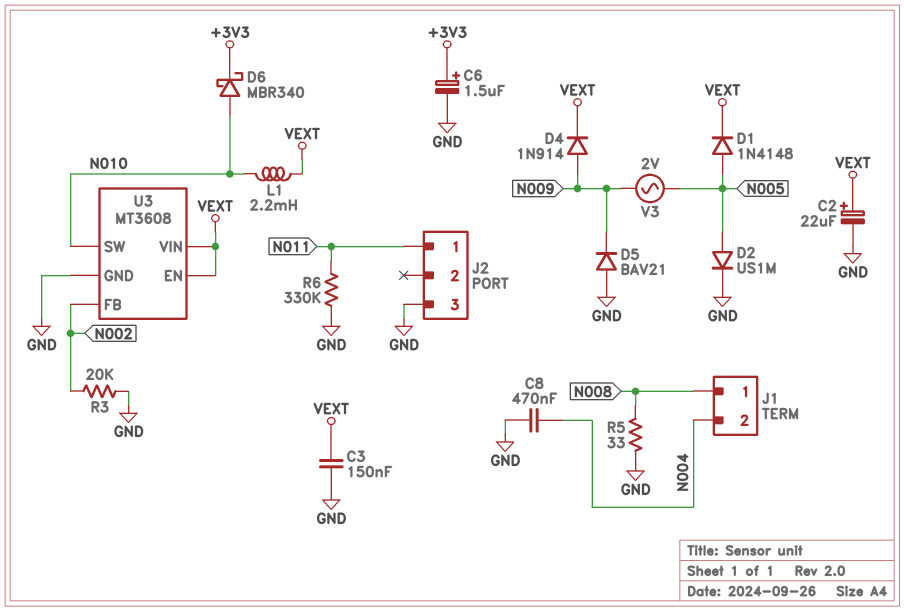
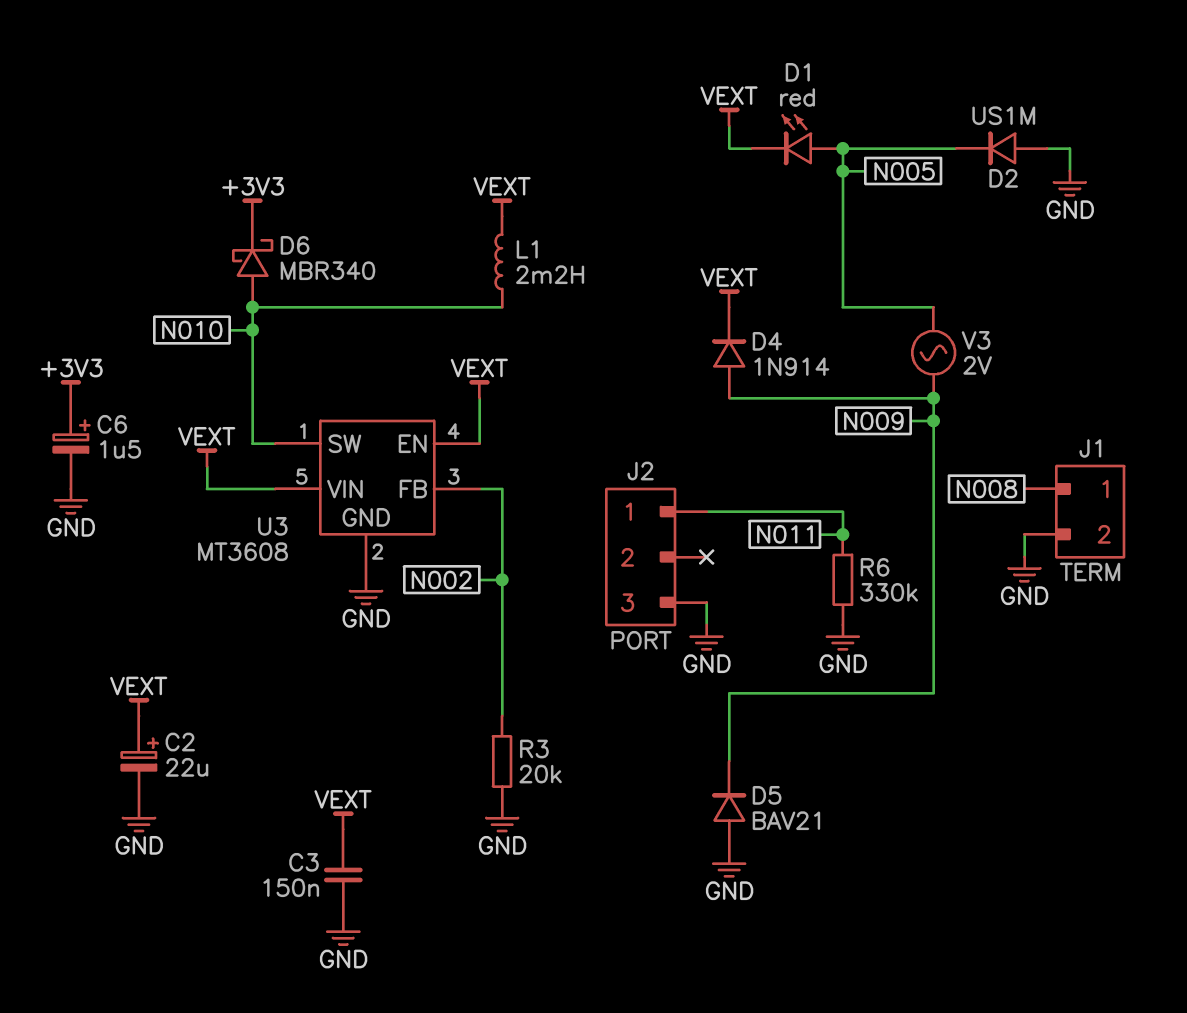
C8: 470nF (GND, N004) -> none
D1: diode 1N4148 (A N005, K VEXT) -> LED red (A N005, K VEXT)
D2: diode US1M (A N005, K GND) -> diode US1M (A GND, K N005)
J1 pin 2: N004 -> GND
R5: 33 (GND, N008) -> none

